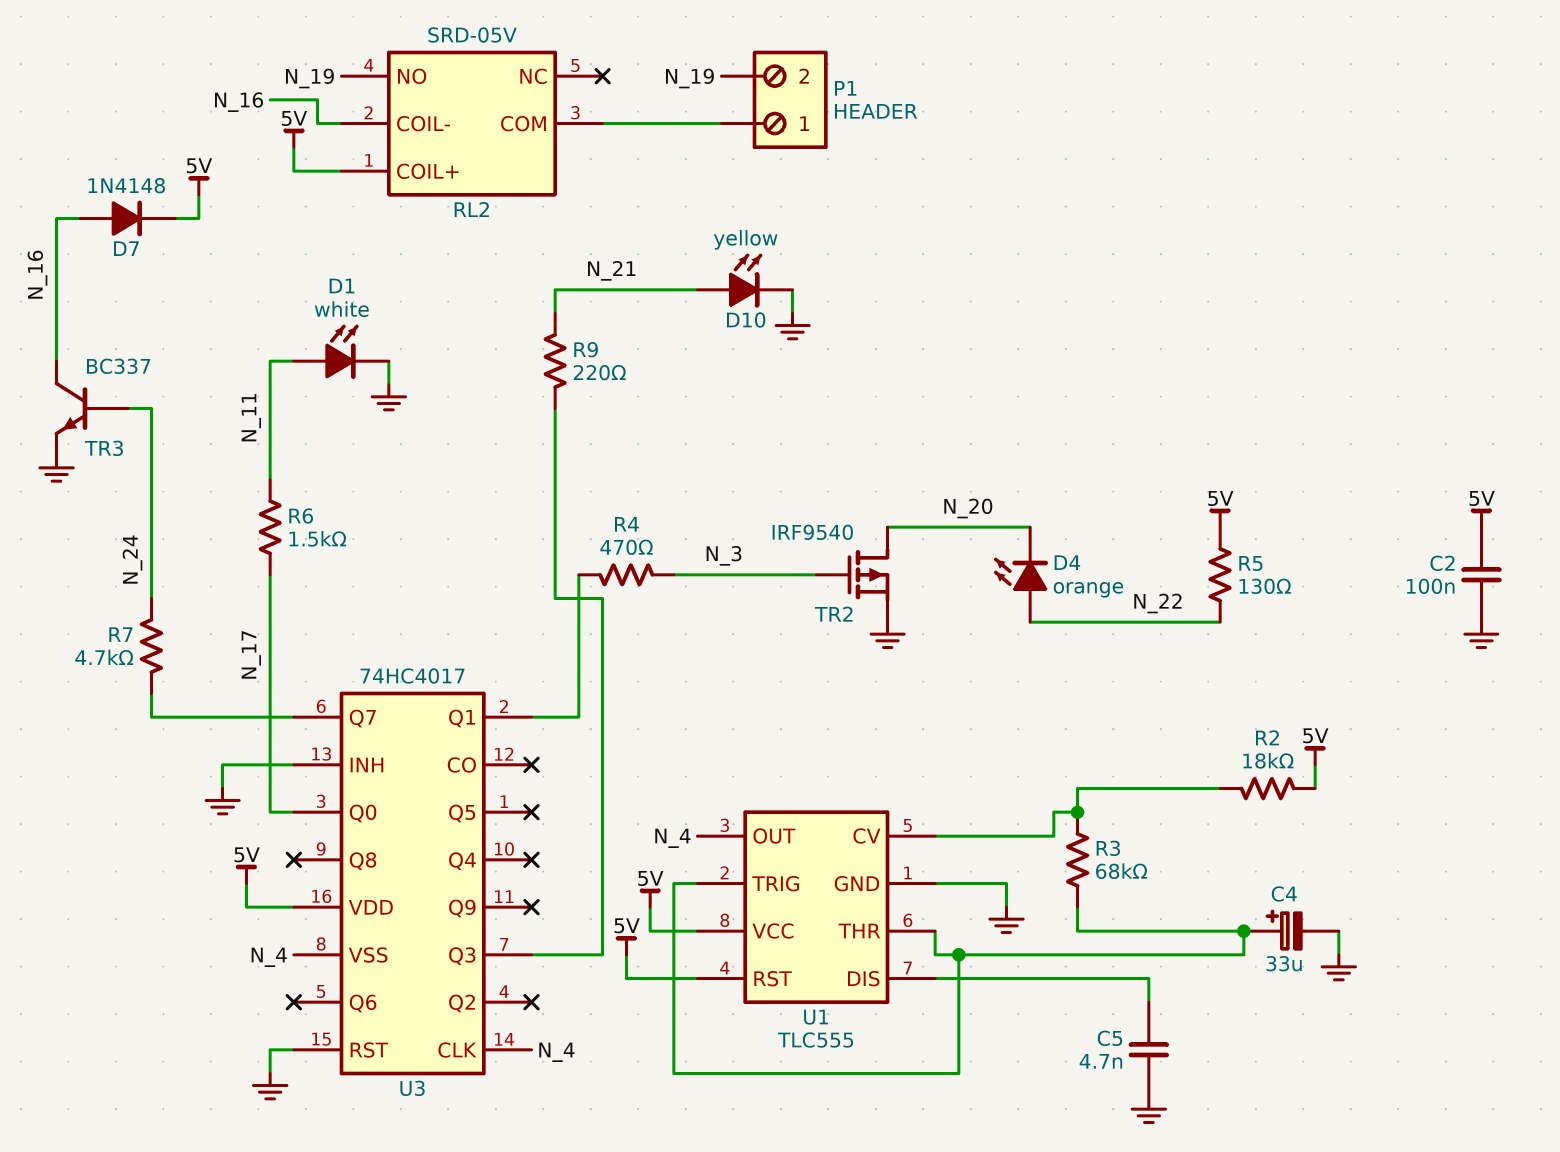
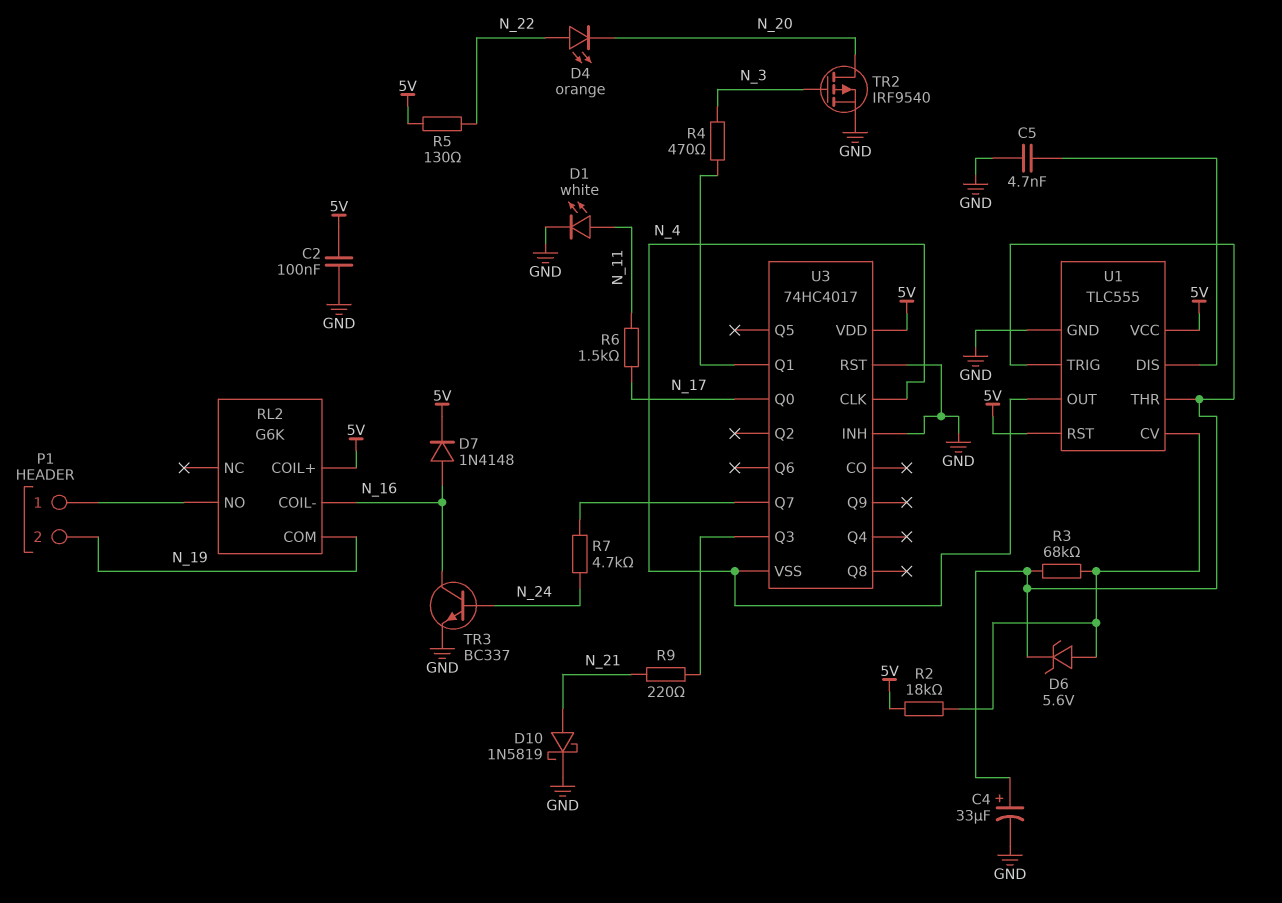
D6: none -> zener 5.6V (A U1/CV, K U1/THR)
D10: LED yellow (A N_21, K GND) -> schottky 1N5819 (A N_21, K GND)
RL2: SRD-05V -> G6K
RL2 pin COM: P1/1 -> N_19
RL2 pin NO: N_19 -> P1/1

